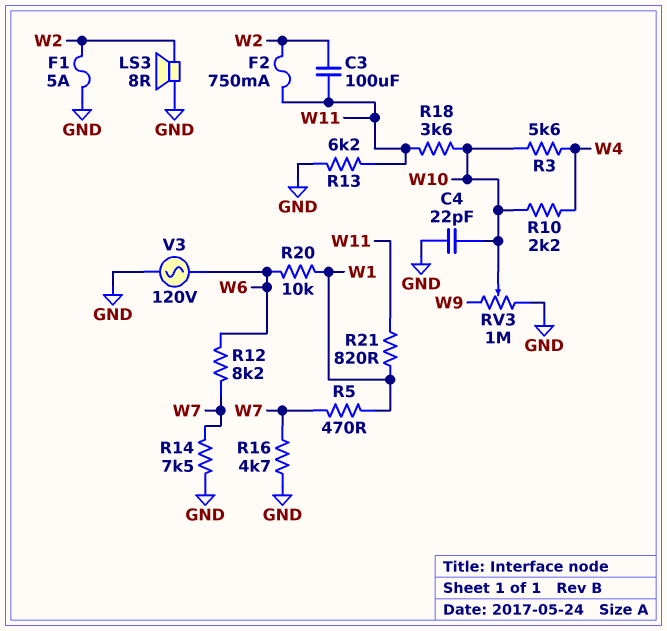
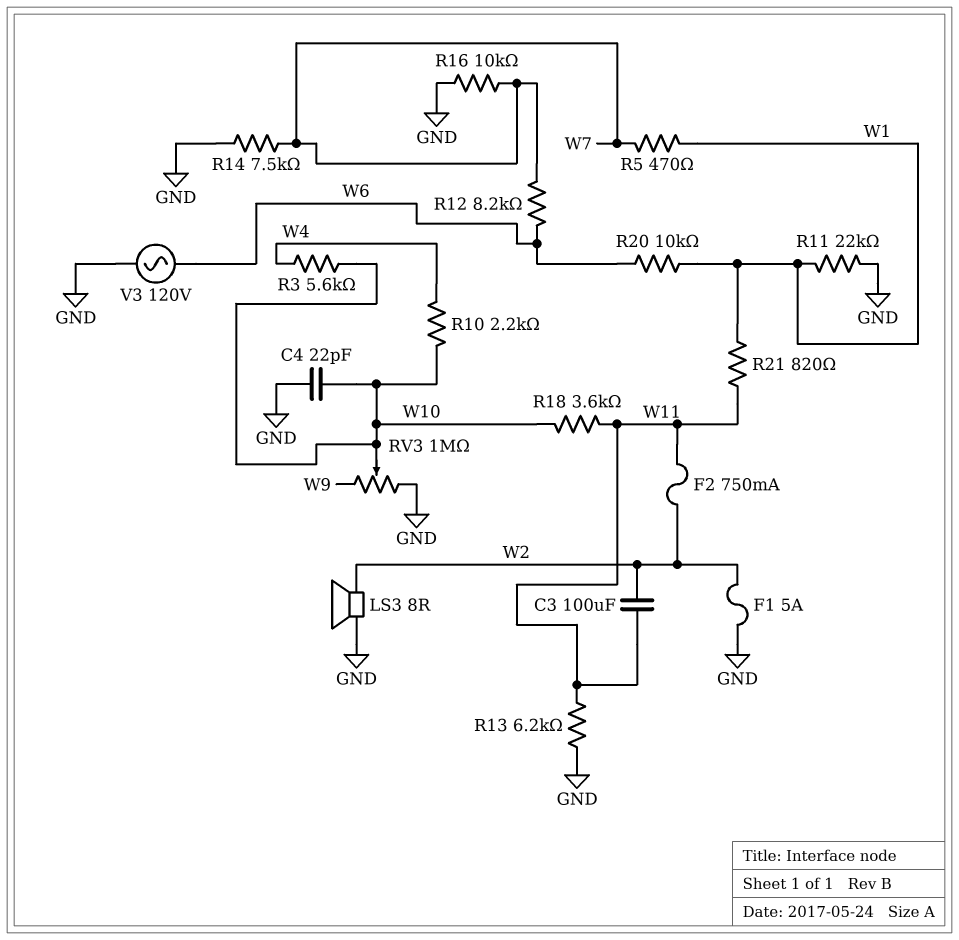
R11: none -> 22k (GND, W1)
R16: 4.7k (GND, W7) -> 10k (GND, W7)

